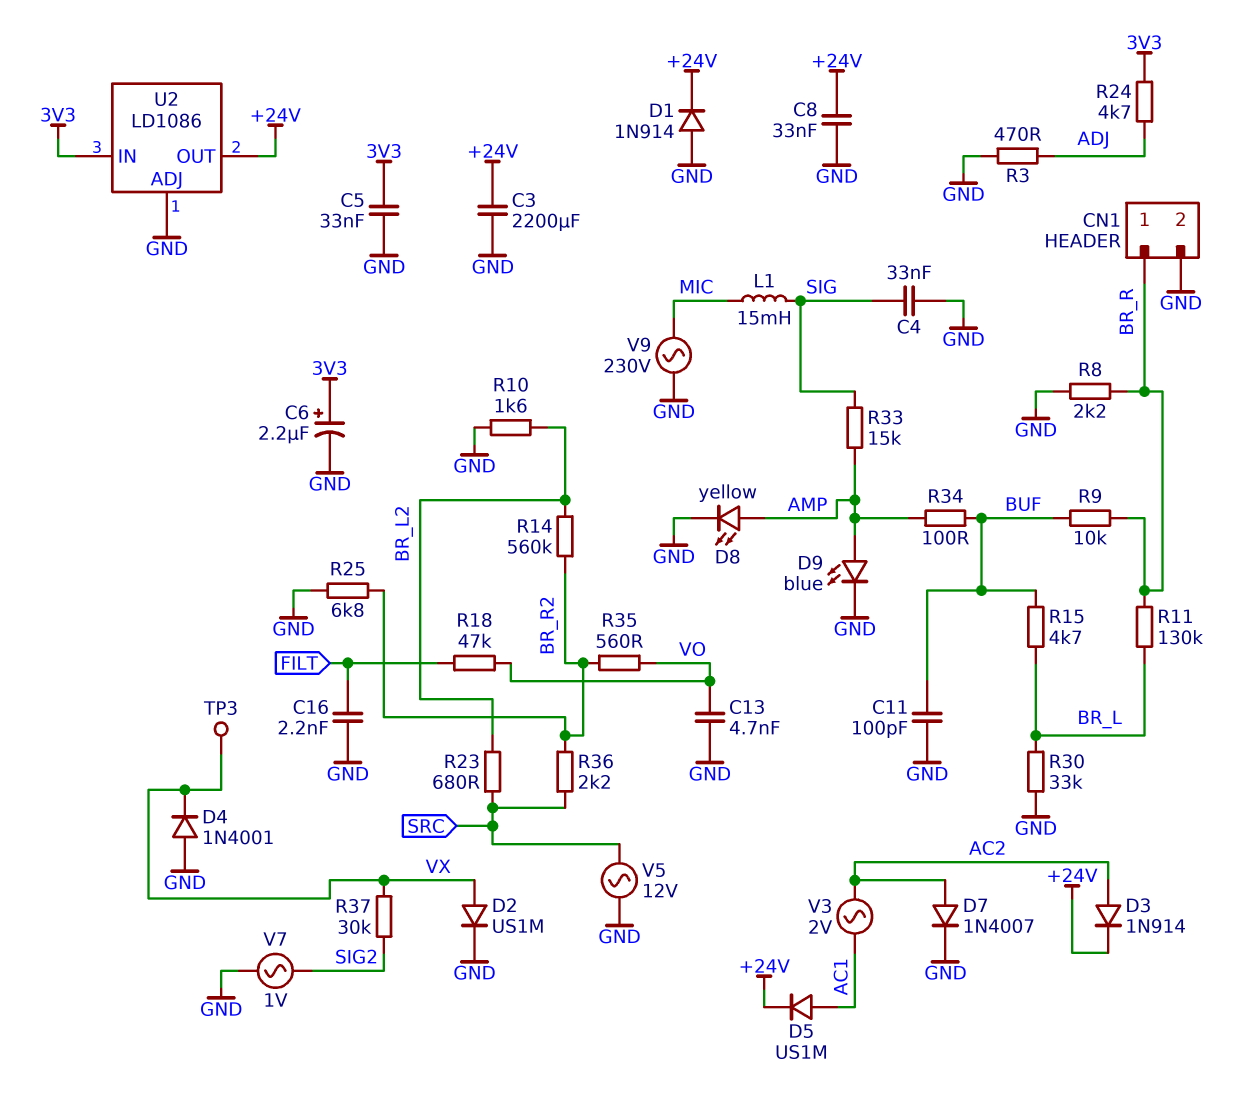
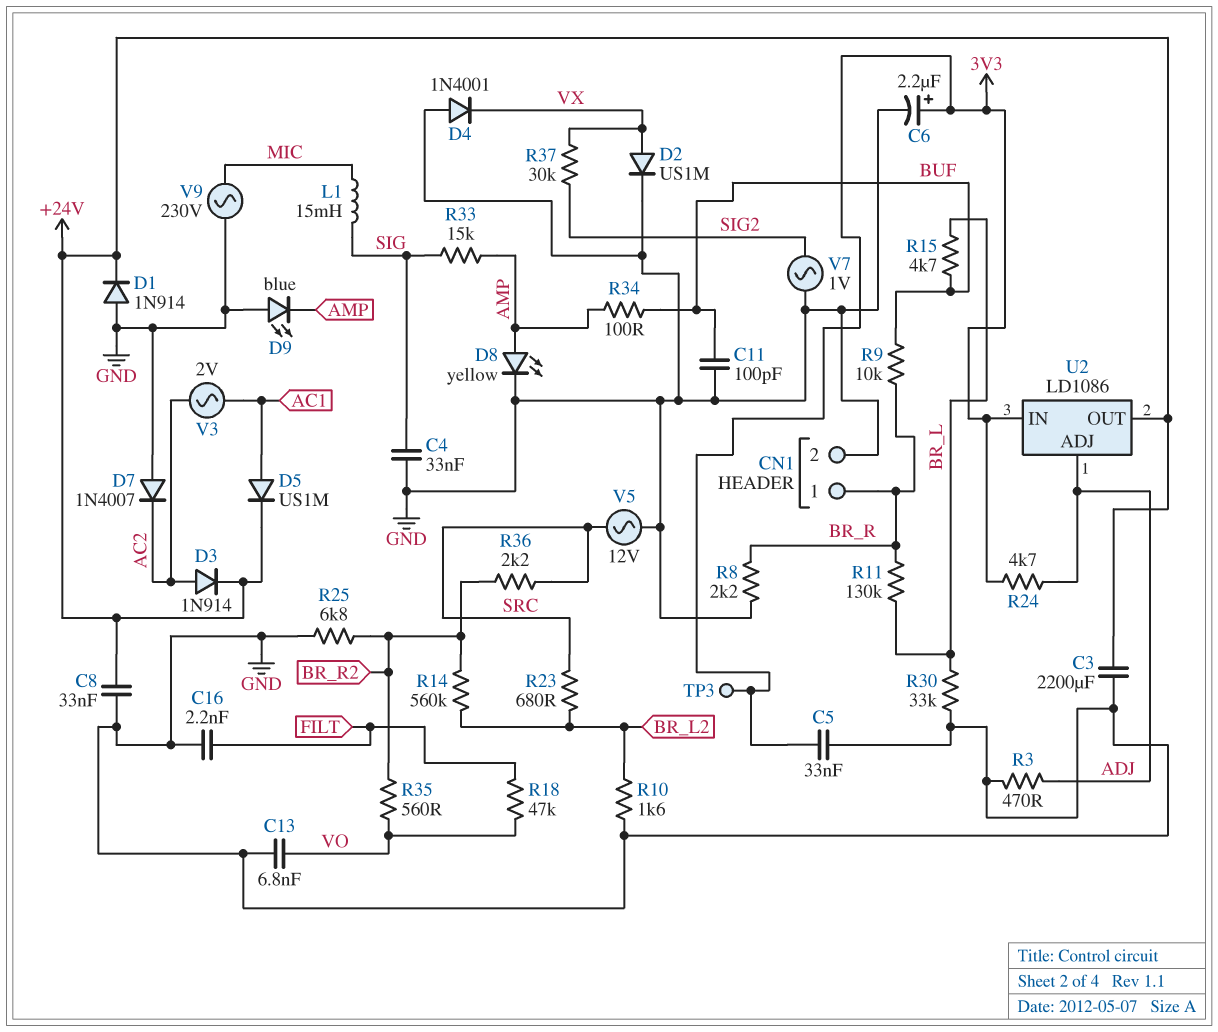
C13: 4.7nF (GND, VO) -> 6.8nF (GND, VO)
D7: diode 1N4007 (A AC2, K GND) -> diode 1N4007 (A GND, K AC2)
D9: LED blue (A AMP, K GND) -> LED blue (A GND, K AMP)
TP3: test point (VX) -> test point (3V3)
U2 pin ADJ: GND -> ADJ

